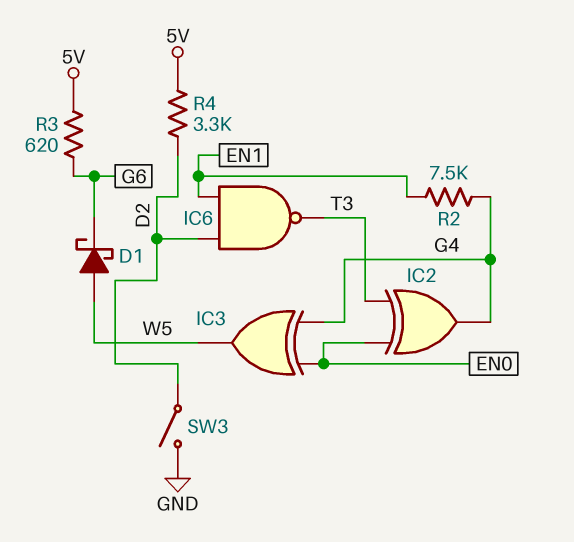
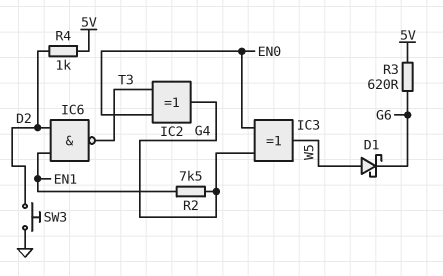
R4: 3.3k (5V, D2) -> 1k (5V, D2)
SW3: switch (D2, GND) -> button (D2, GND)

